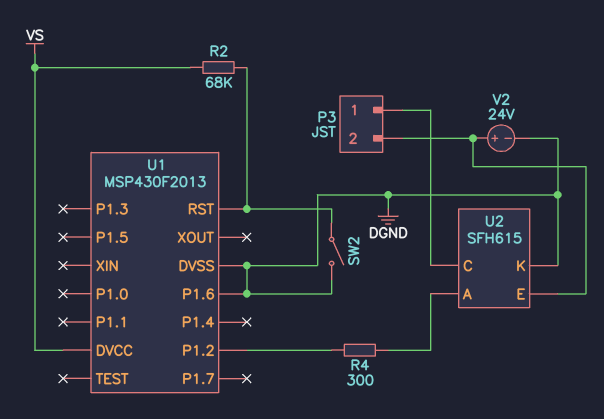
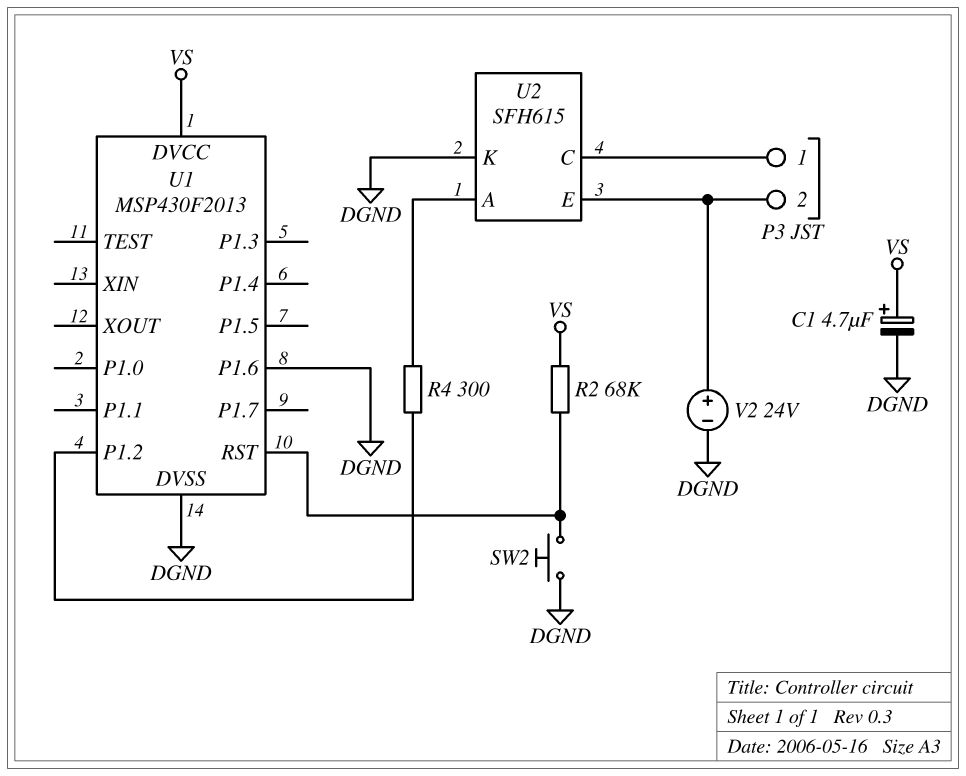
C1: none -> 4.7uF (plus VS, minus DGND)
SW2: switch (DGND, U1/RST) -> button (DGND, U1/RST)

